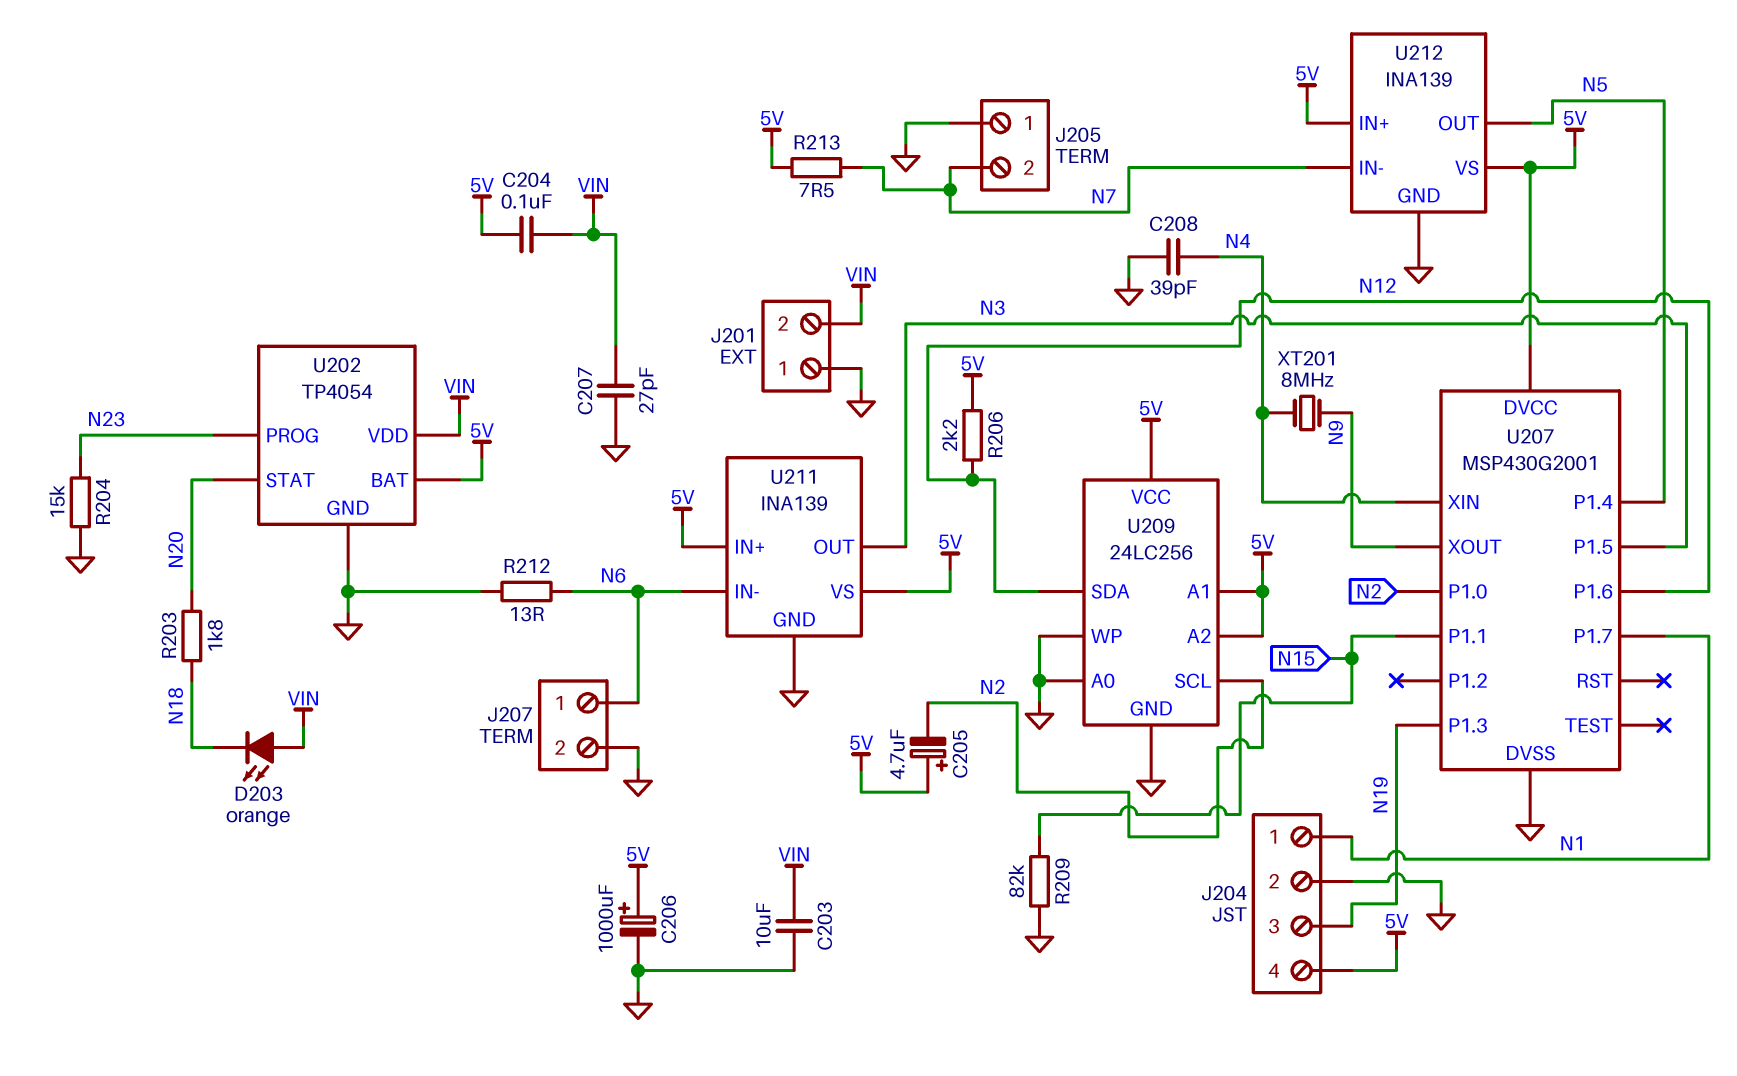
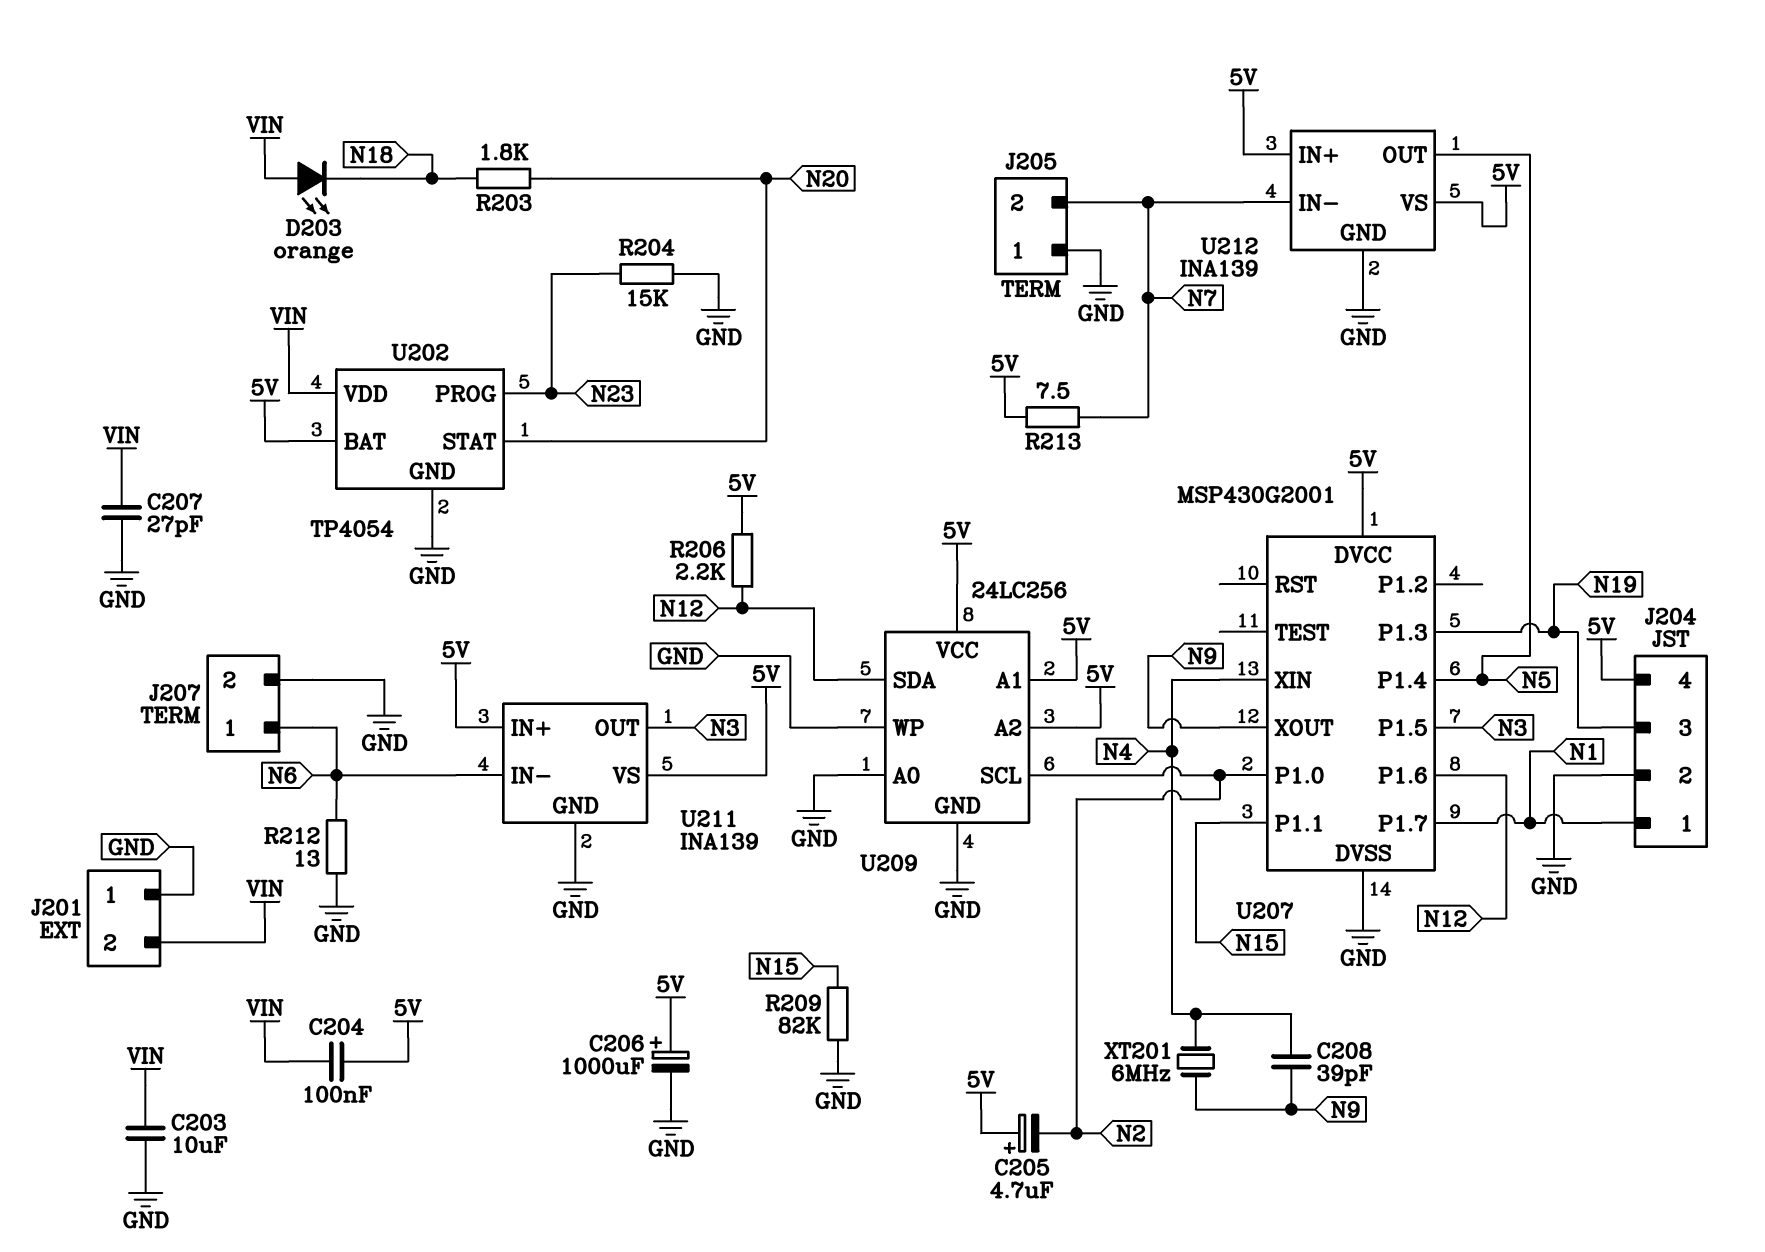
C208: 39pF (GND, N4) -> 39pF (N4, N9)
XT201: 8MHz (N4, N9) -> 6MHz (N4, N9)

